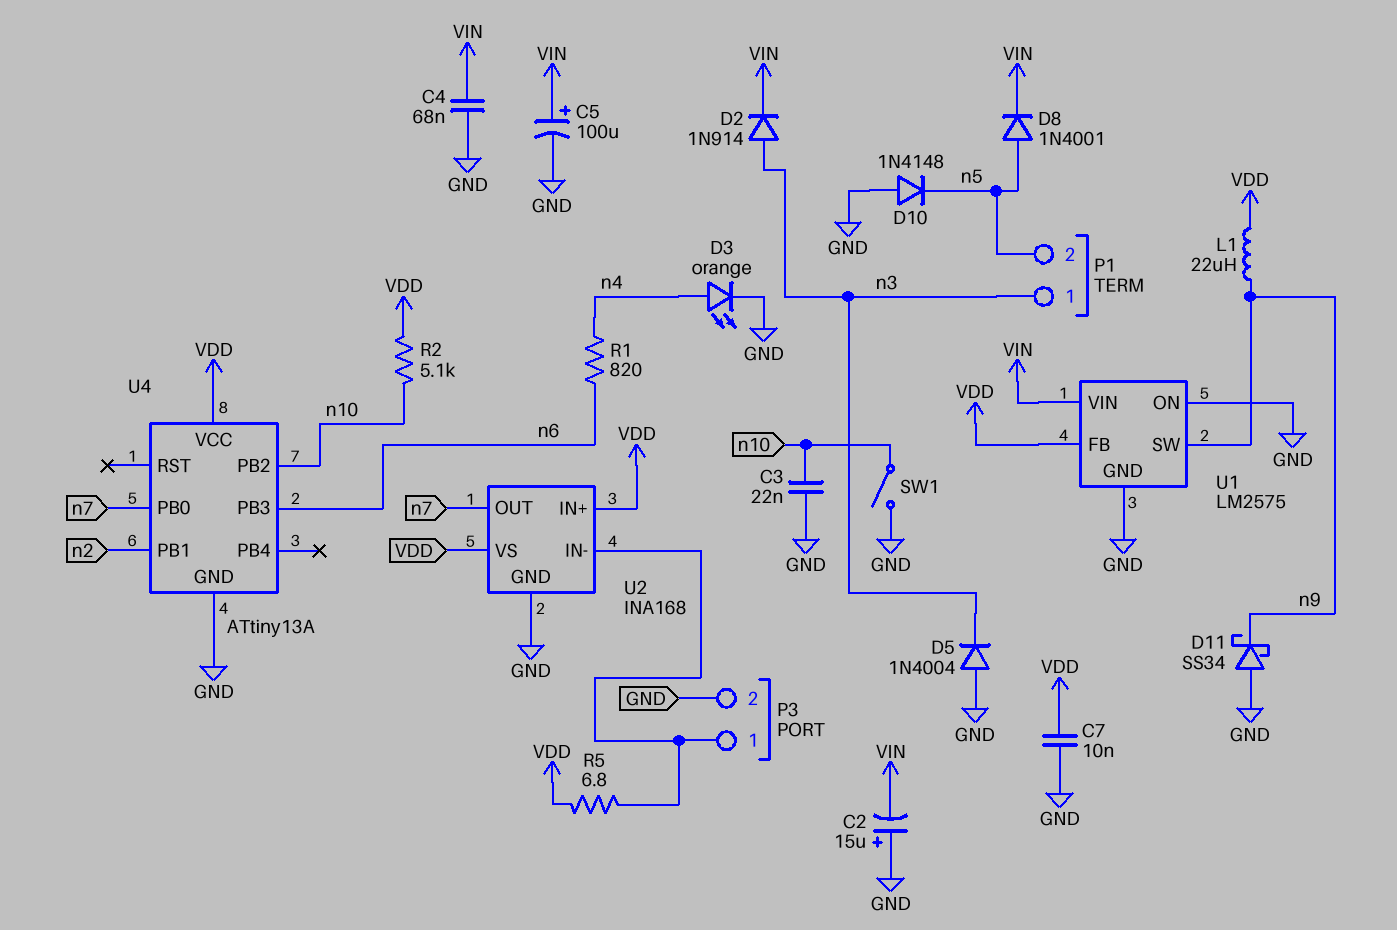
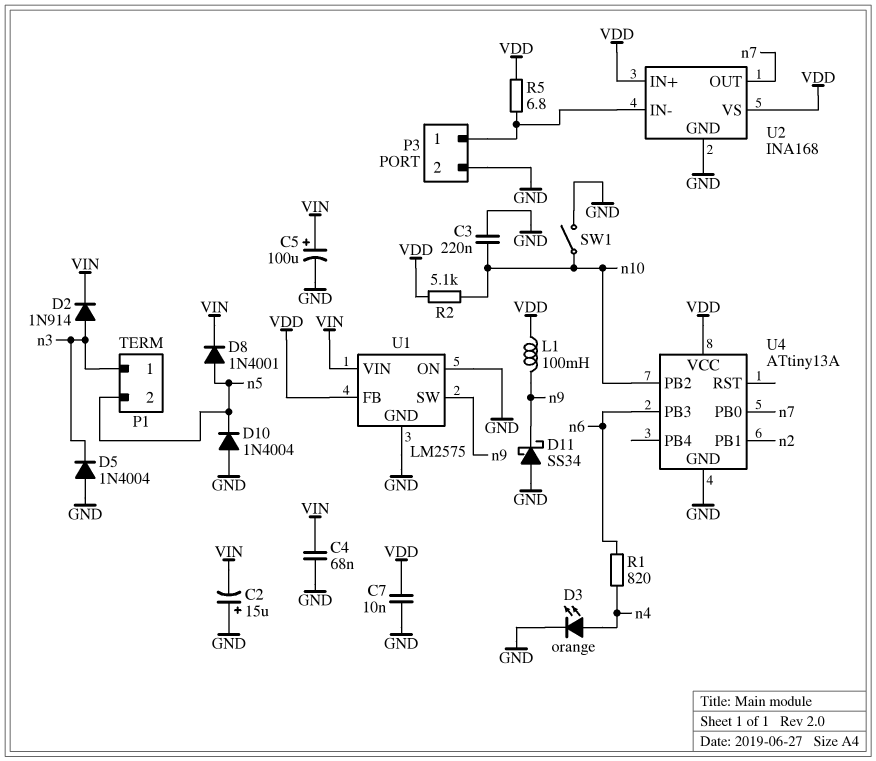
C3: 22nF (GND, n10) -> 220nF (GND, n10)
D10: diode 1N4148 (A GND, K n5) -> diode 1N4004 (A GND, K n5)
L1: 22uH (VDD, n9) -> 100mH (VDD, n9)

